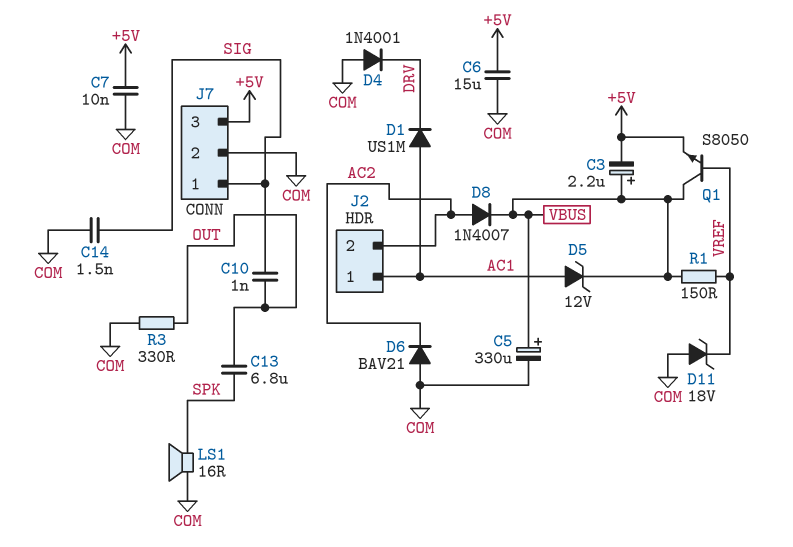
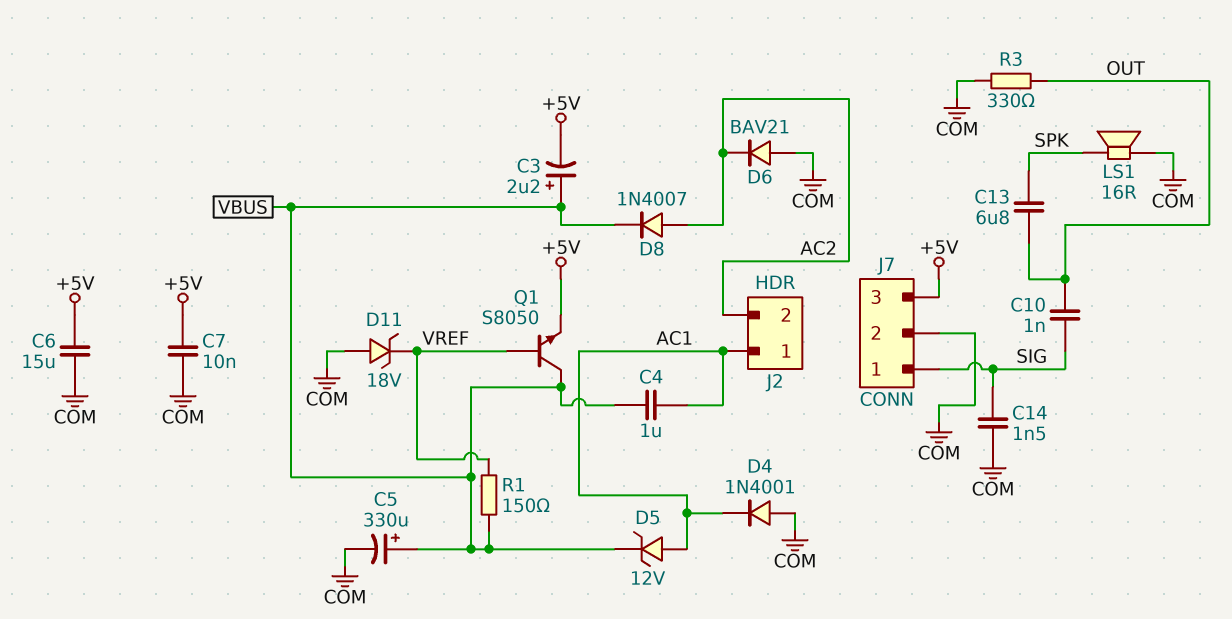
C4: none -> 1uF (AC1, VBUS)
D1: diode US1M (A AC1, K DRV) -> none
D4: diode 1N4001 (A COM, K DRV) -> diode 1N4001 (A COM, K AC1)

